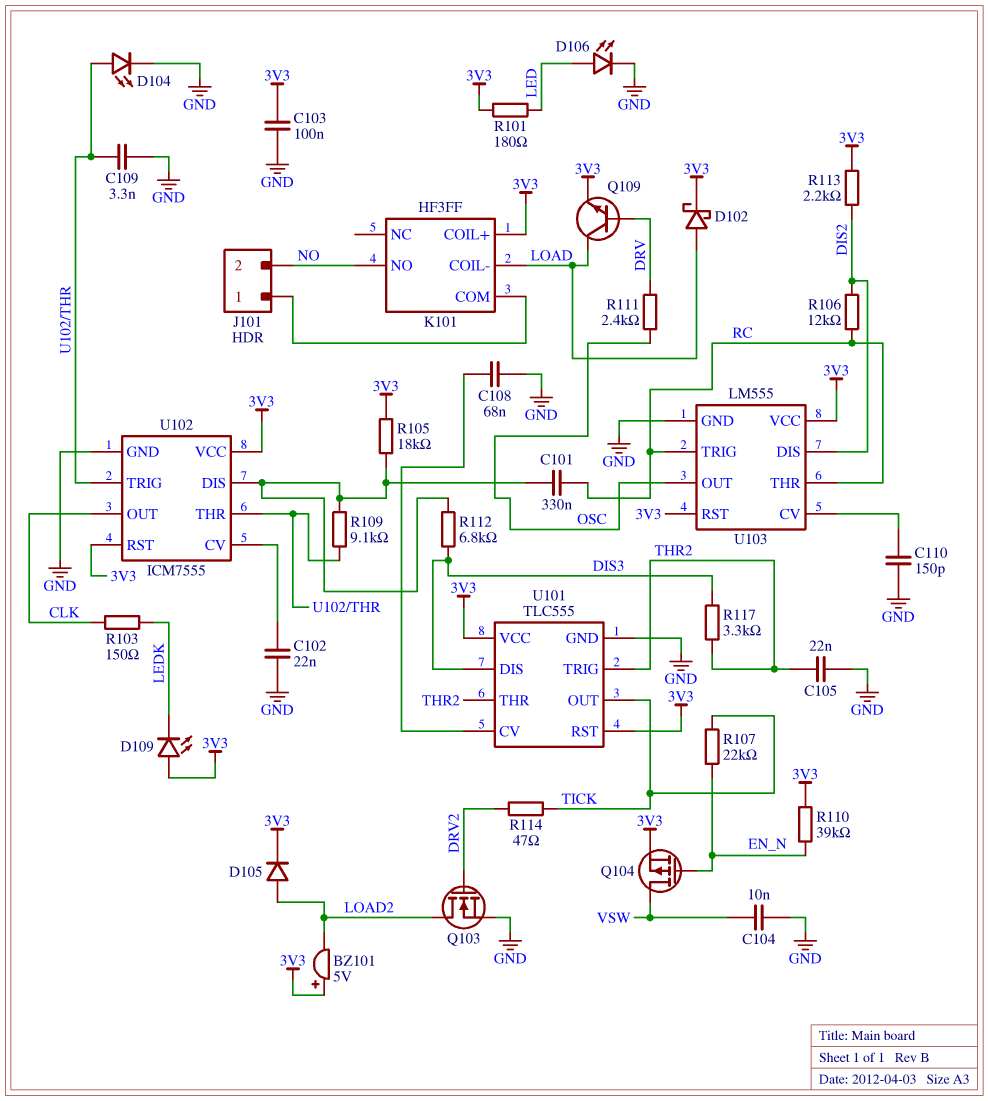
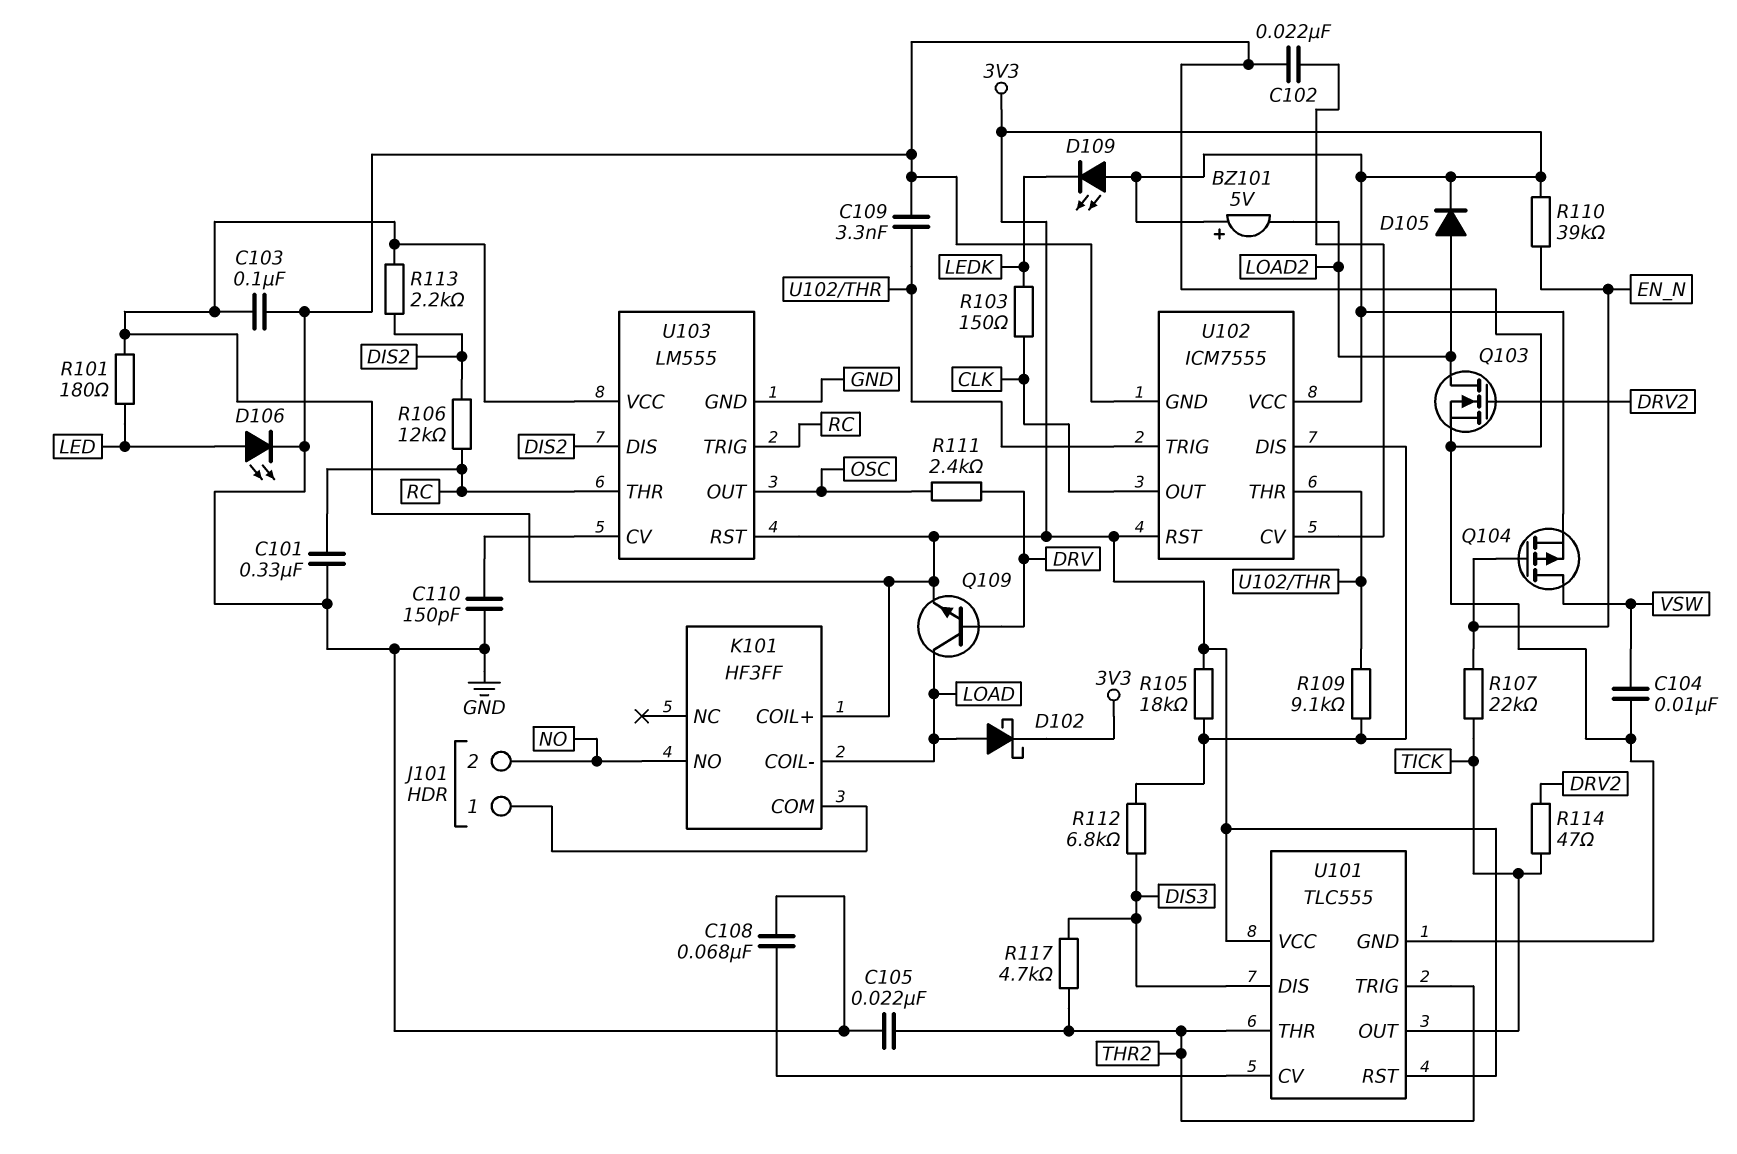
C101: 330nF (RC, U102/DIS) -> 330nF (GND, RC)
D104: LED (A U102/THR, K GND) -> none
R117: 3.3k (DIS3, THR2) -> 4.7k (DIS3, THR2)

